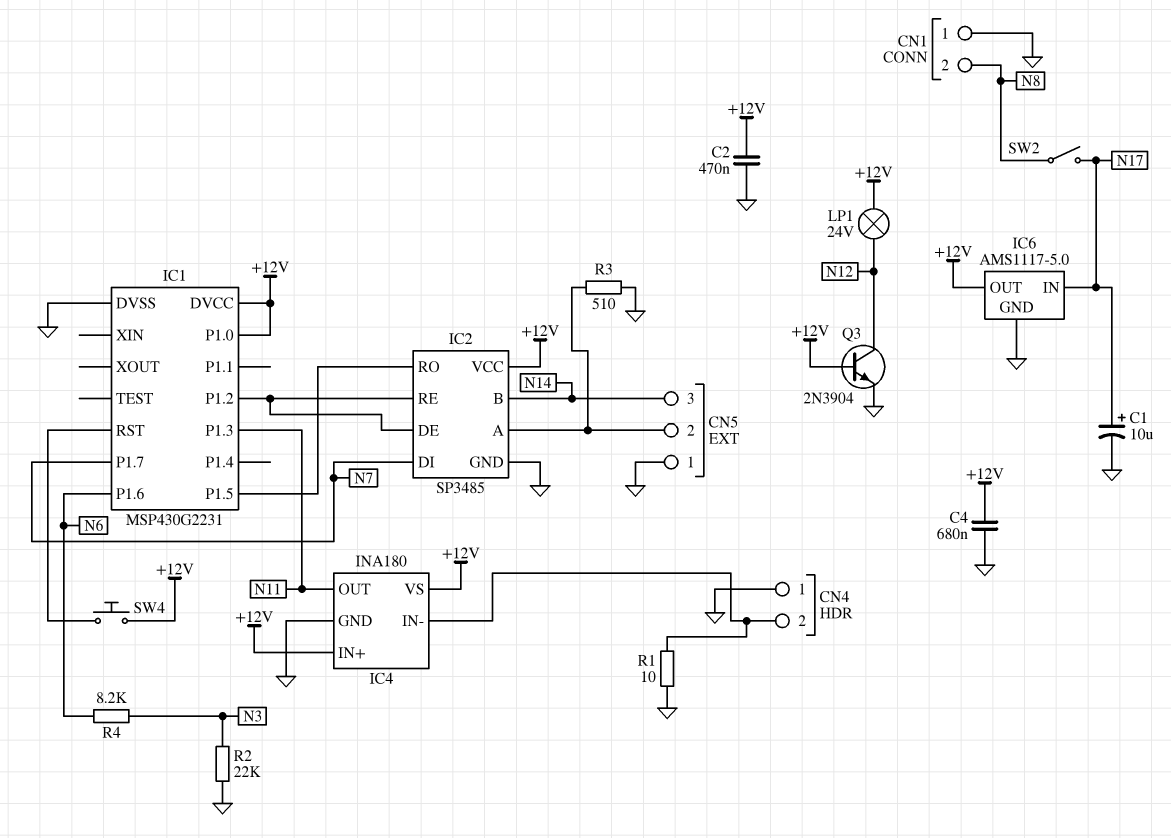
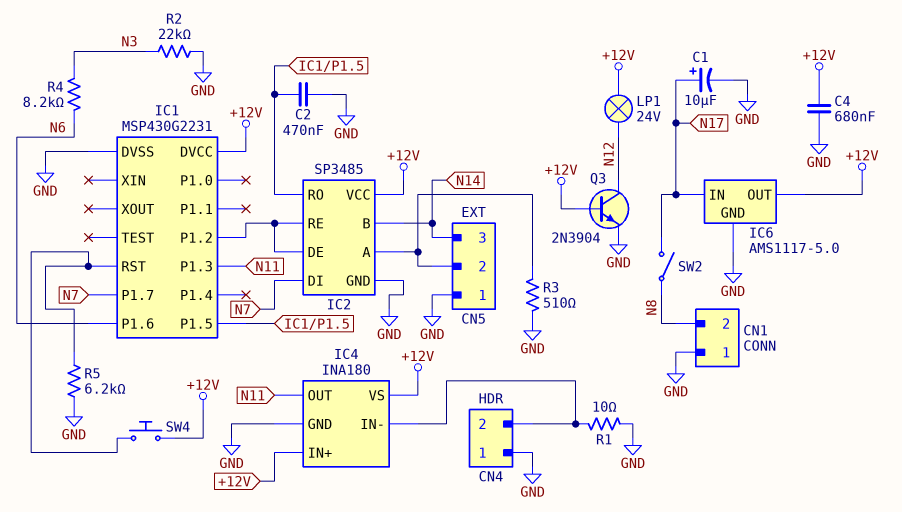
C2: 470nF (+12V, GND) -> 470nF (GND, IC1/P1.5)
IC1 pin P1.0: +12V -> none
R5: none -> 6.2k (GND, IC1/RST)

